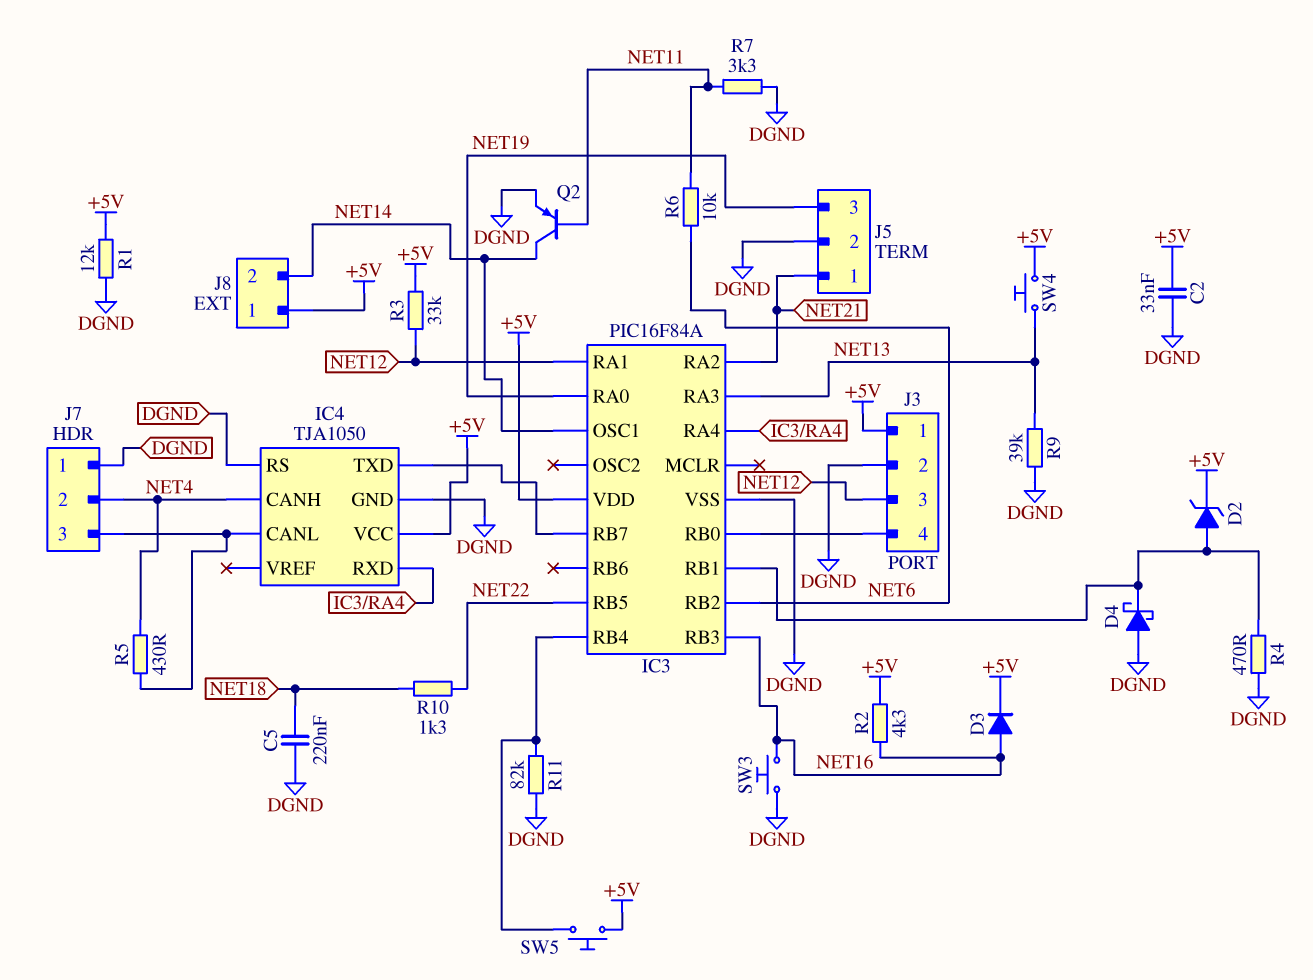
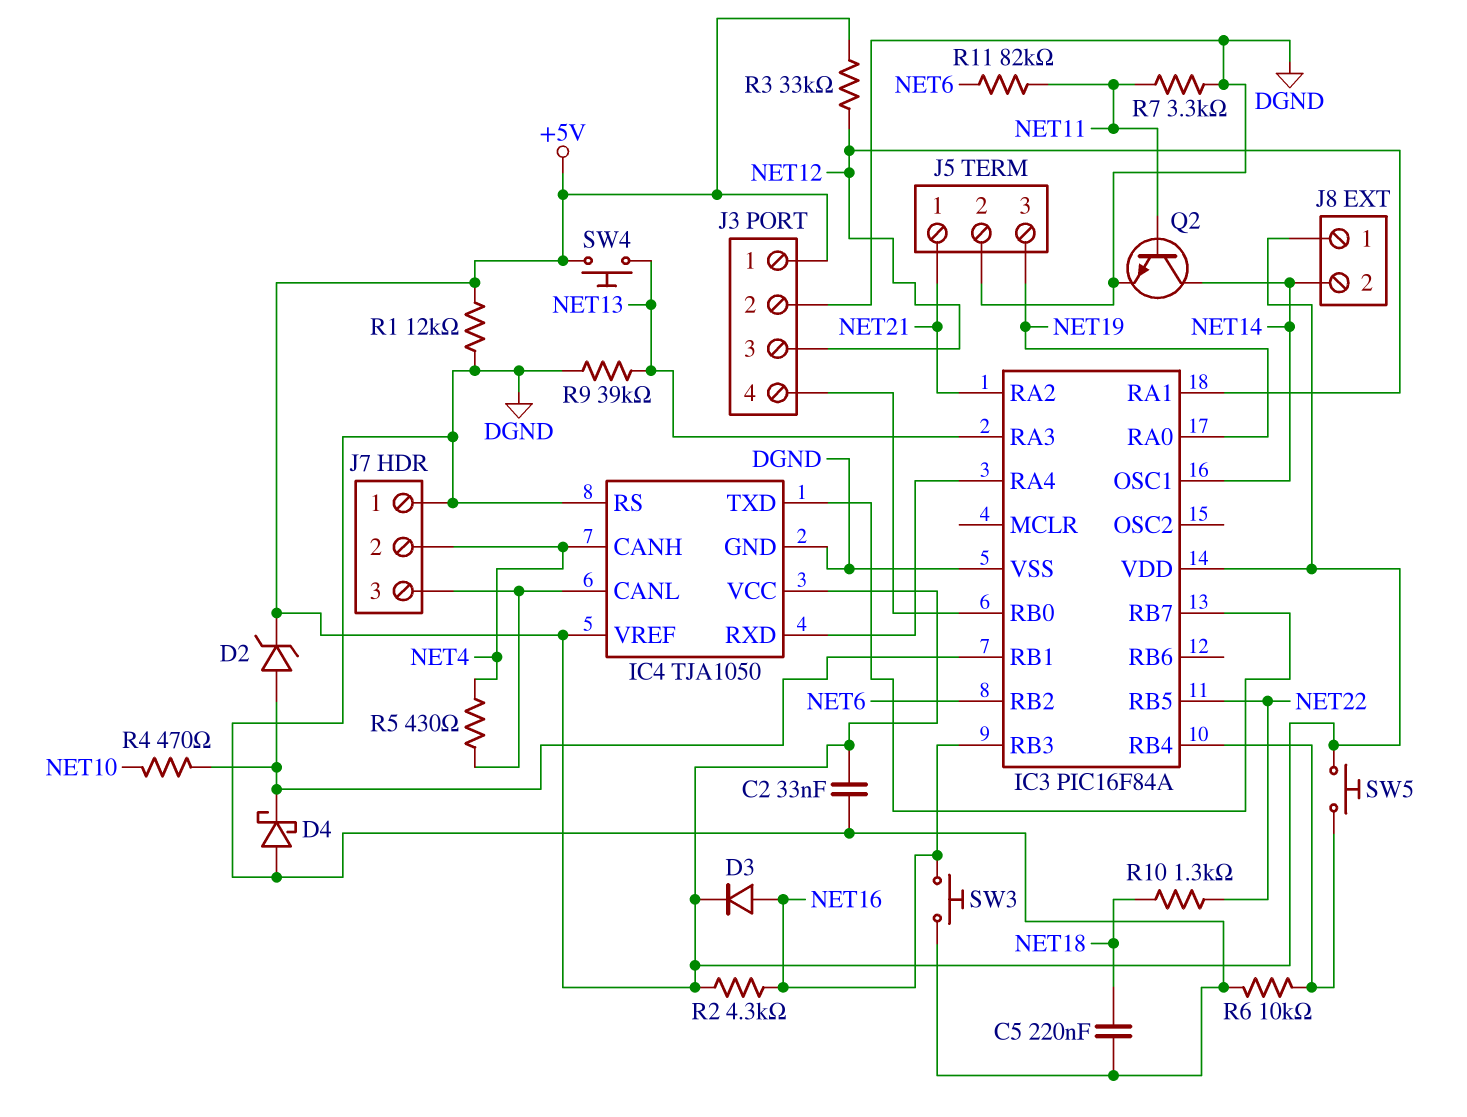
IC4 pin VREF: none -> +5V
Q2: PNP (B NET11, C NET14, E DGND) -> NPN (B NET11, C NET14, E DGND)
R4: 470 (DGND, IC3/RB1) -> 470 (IC3/RB1, NET10)
R6: 10k (NET6, NET11) -> 10k (DGND, IC3/RB4)
R11: 82k (DGND, IC3/RB4) -> 82k (NET6, NET11)

